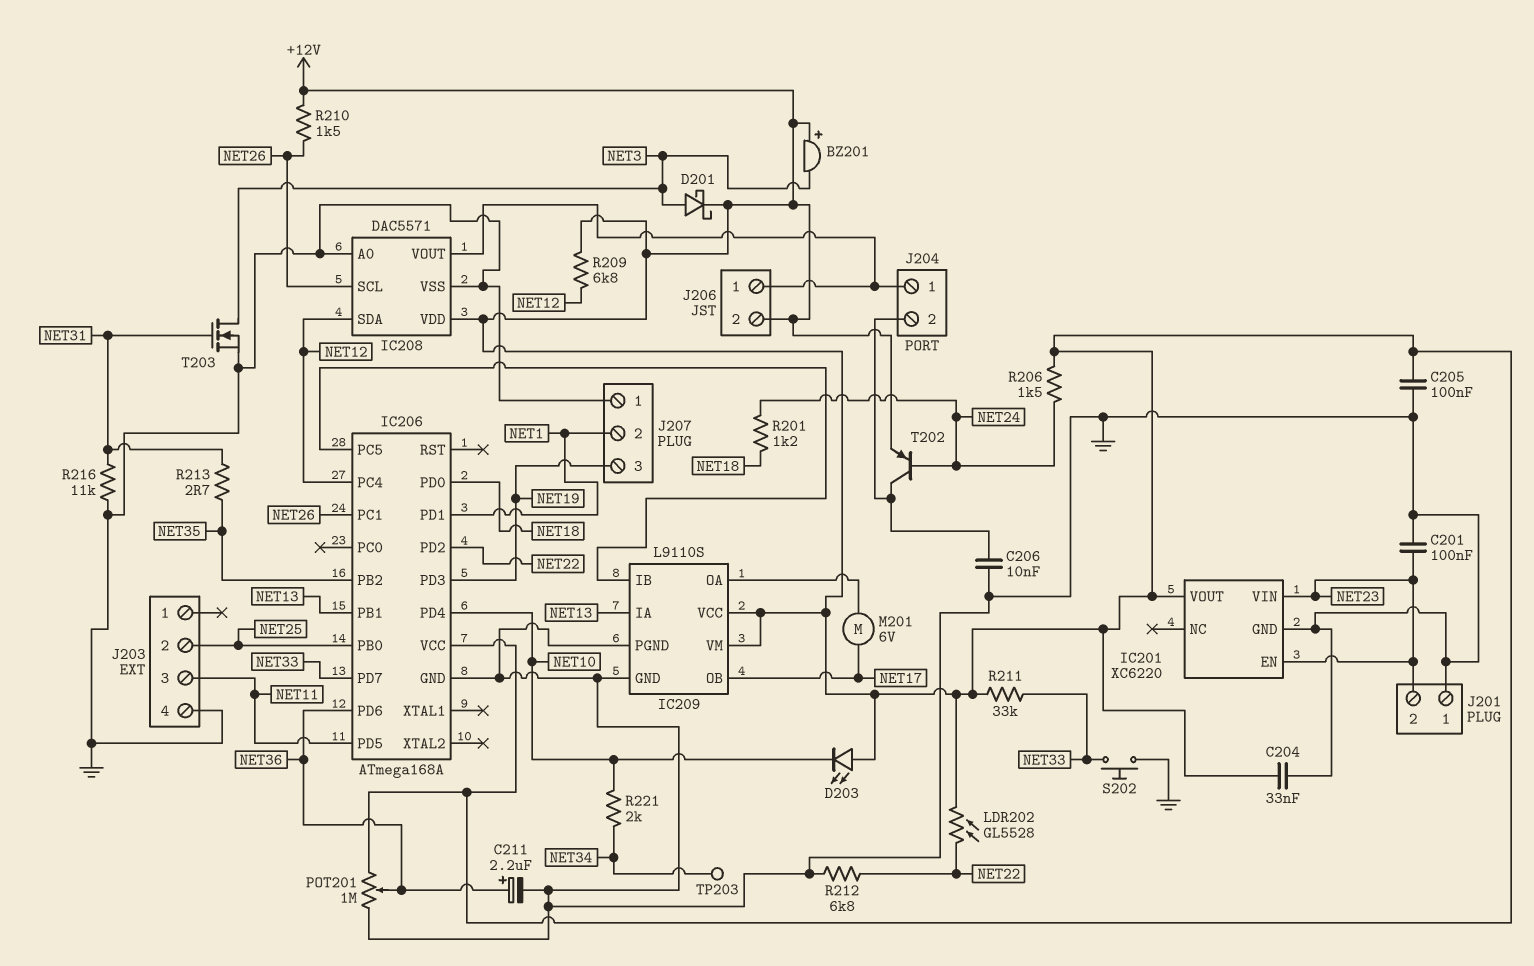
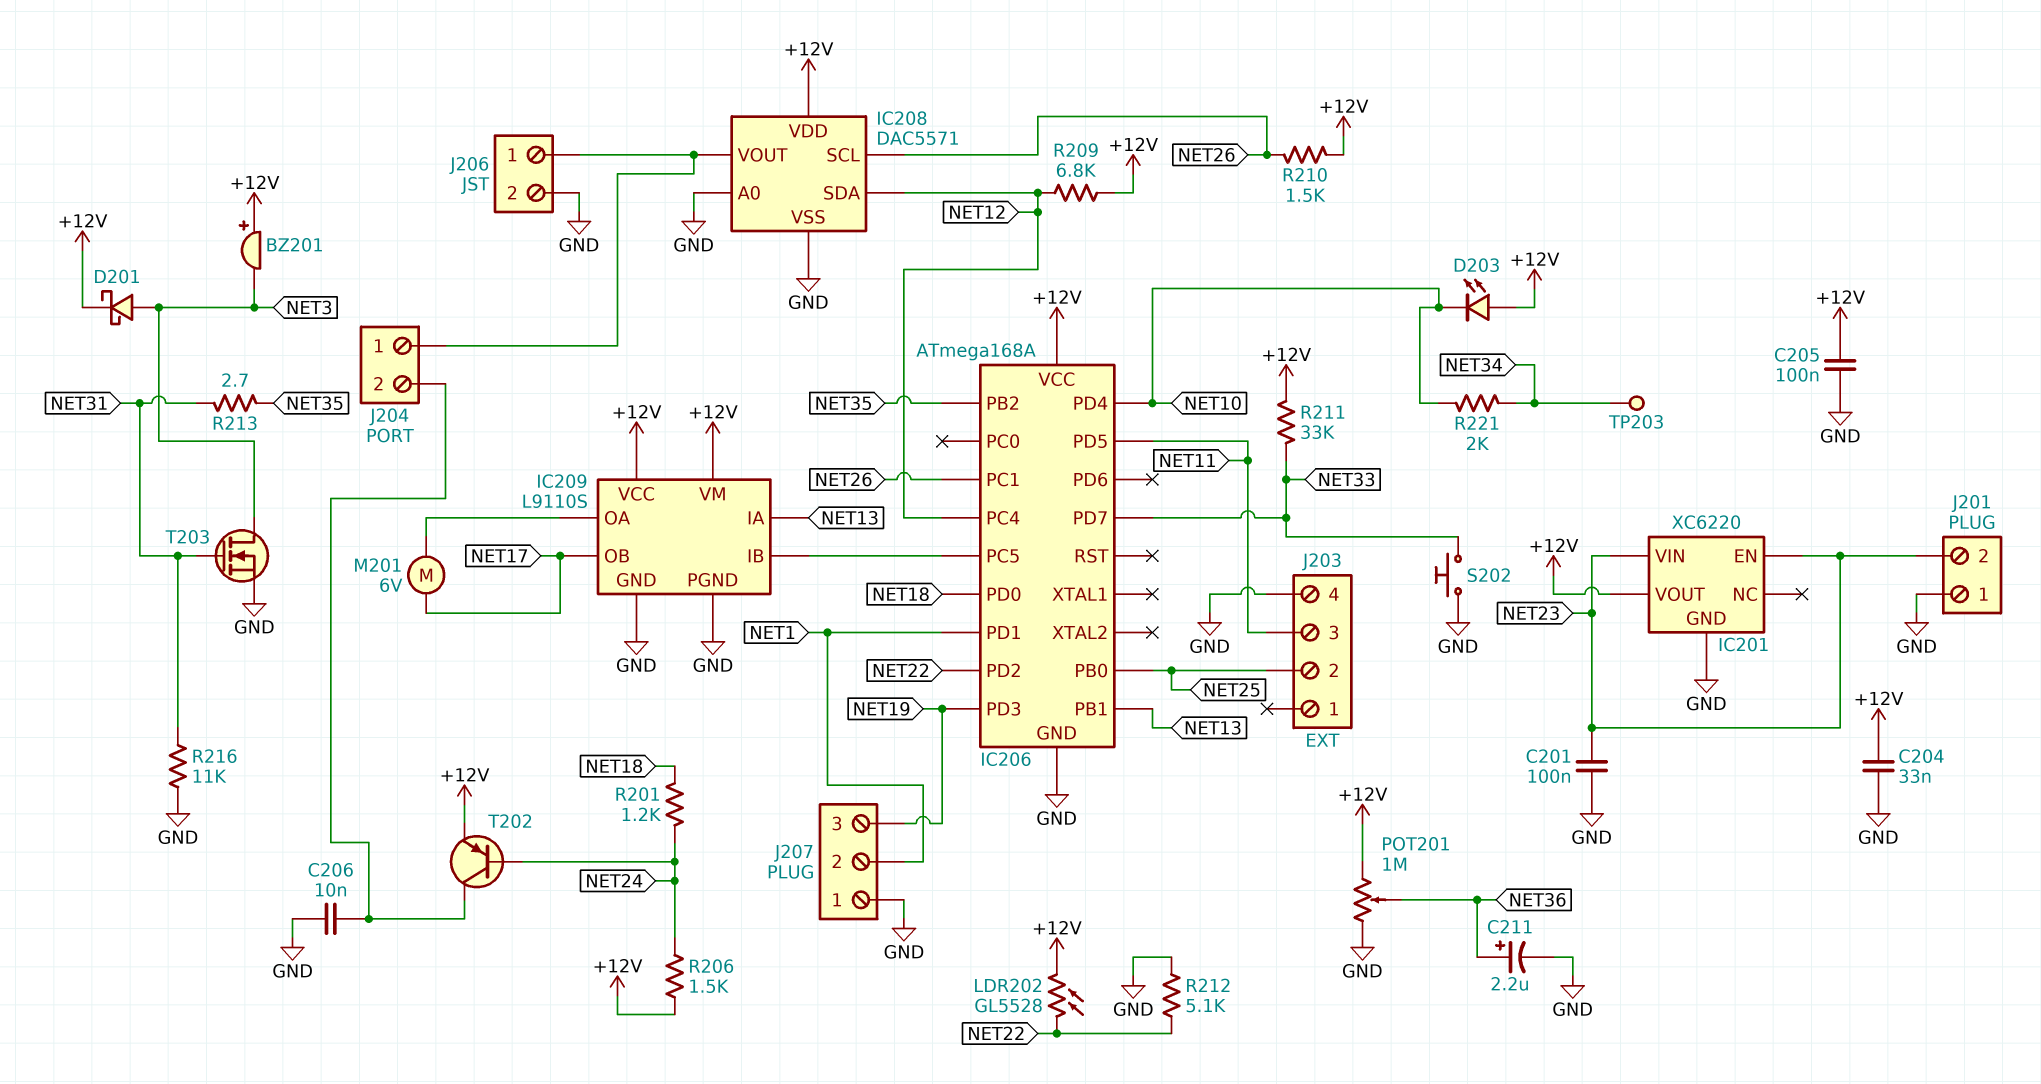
IC206 pin PD6: NET36 -> none
J206 pin 2: +12V -> GND
R212: 6.8k (GND, NET22) -> 5.1k (GND, NET22)

